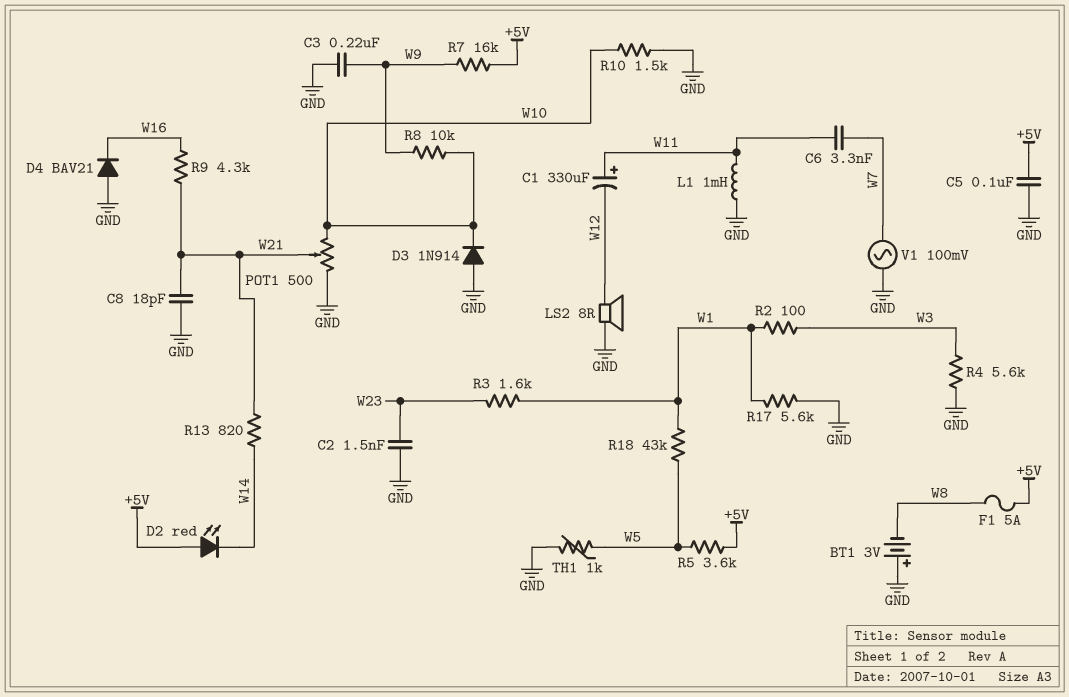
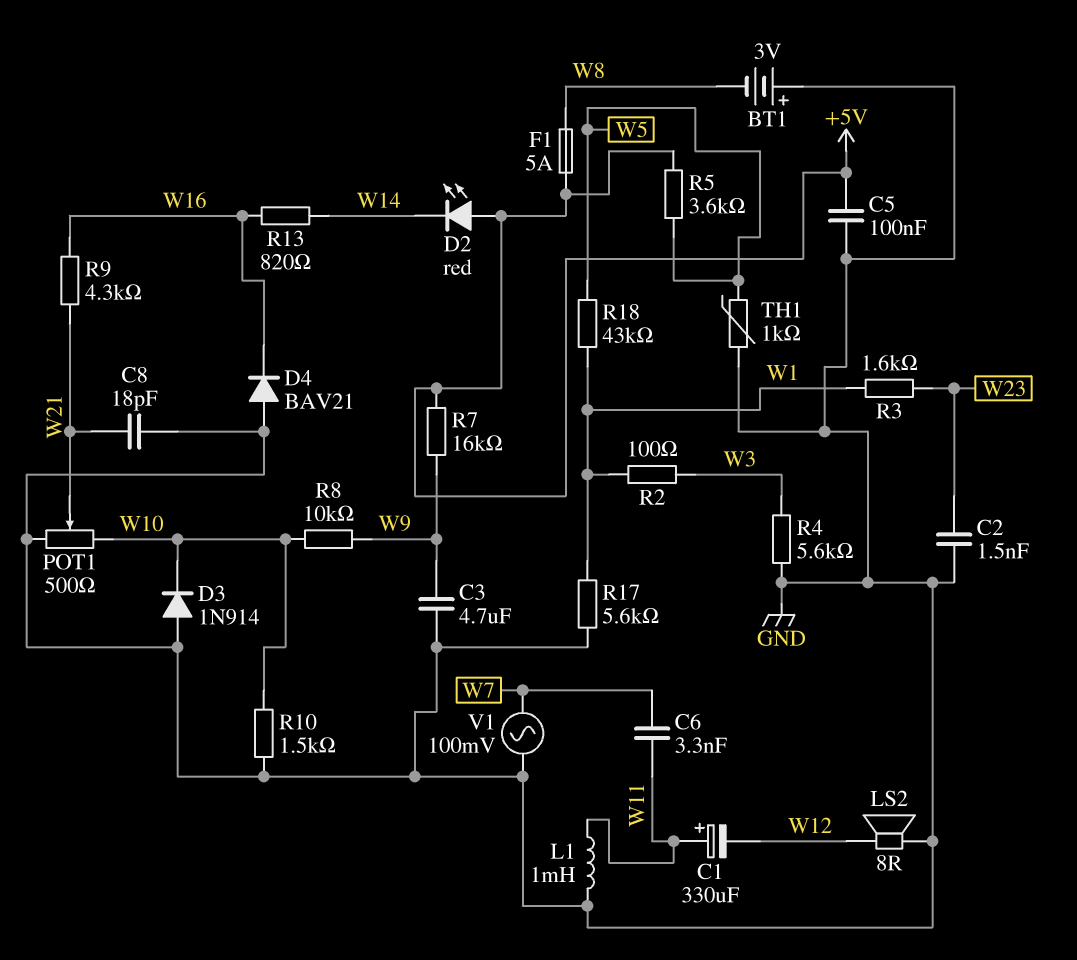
C3: 220nF (GND, W9) -> 4.7uF (GND, W9)
R13: 820 (W14, W21) -> 820 (W14, W16)

